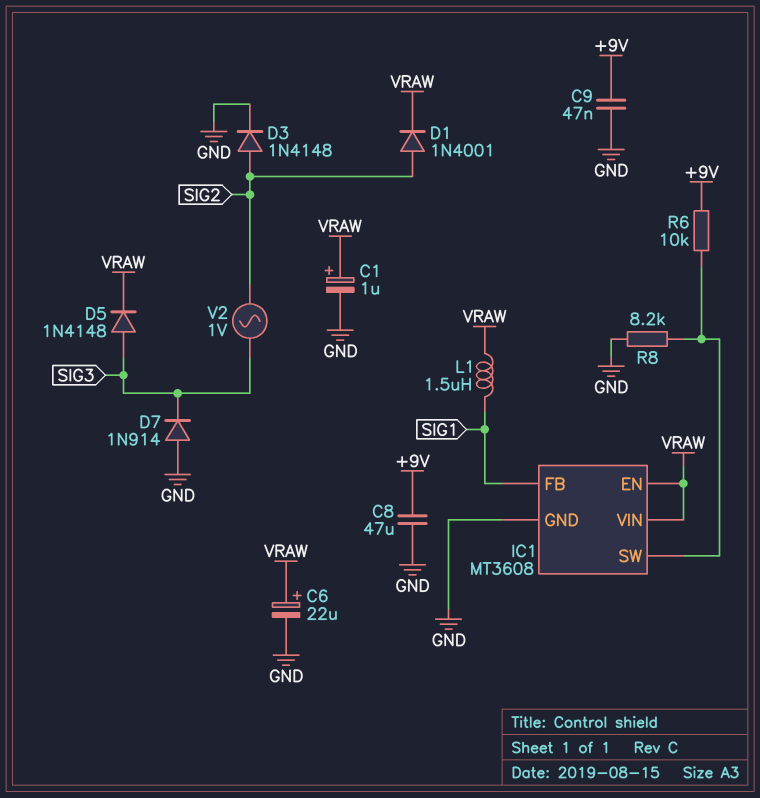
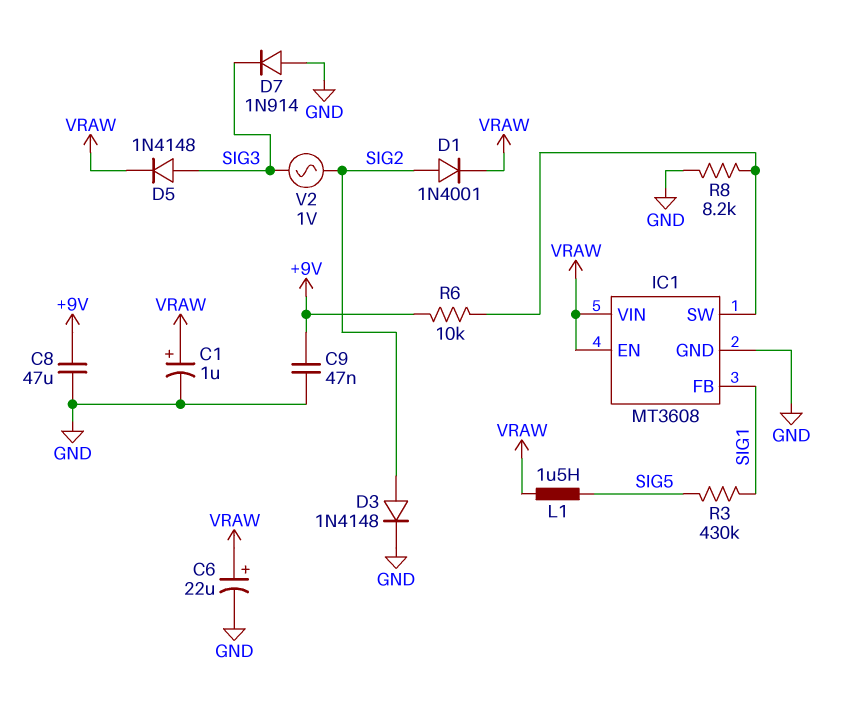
L1: 1.5uH (SIG1, VRAW) -> 1.5uH (SIG5, VRAW)
R3: none -> 430k (SIG1, SIG5)

